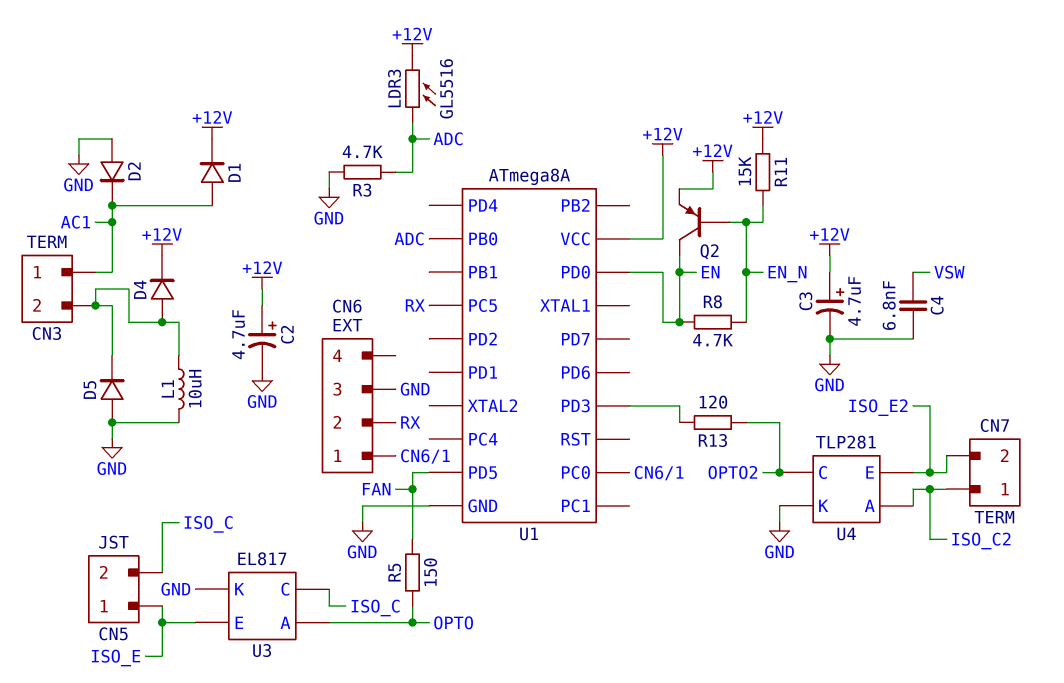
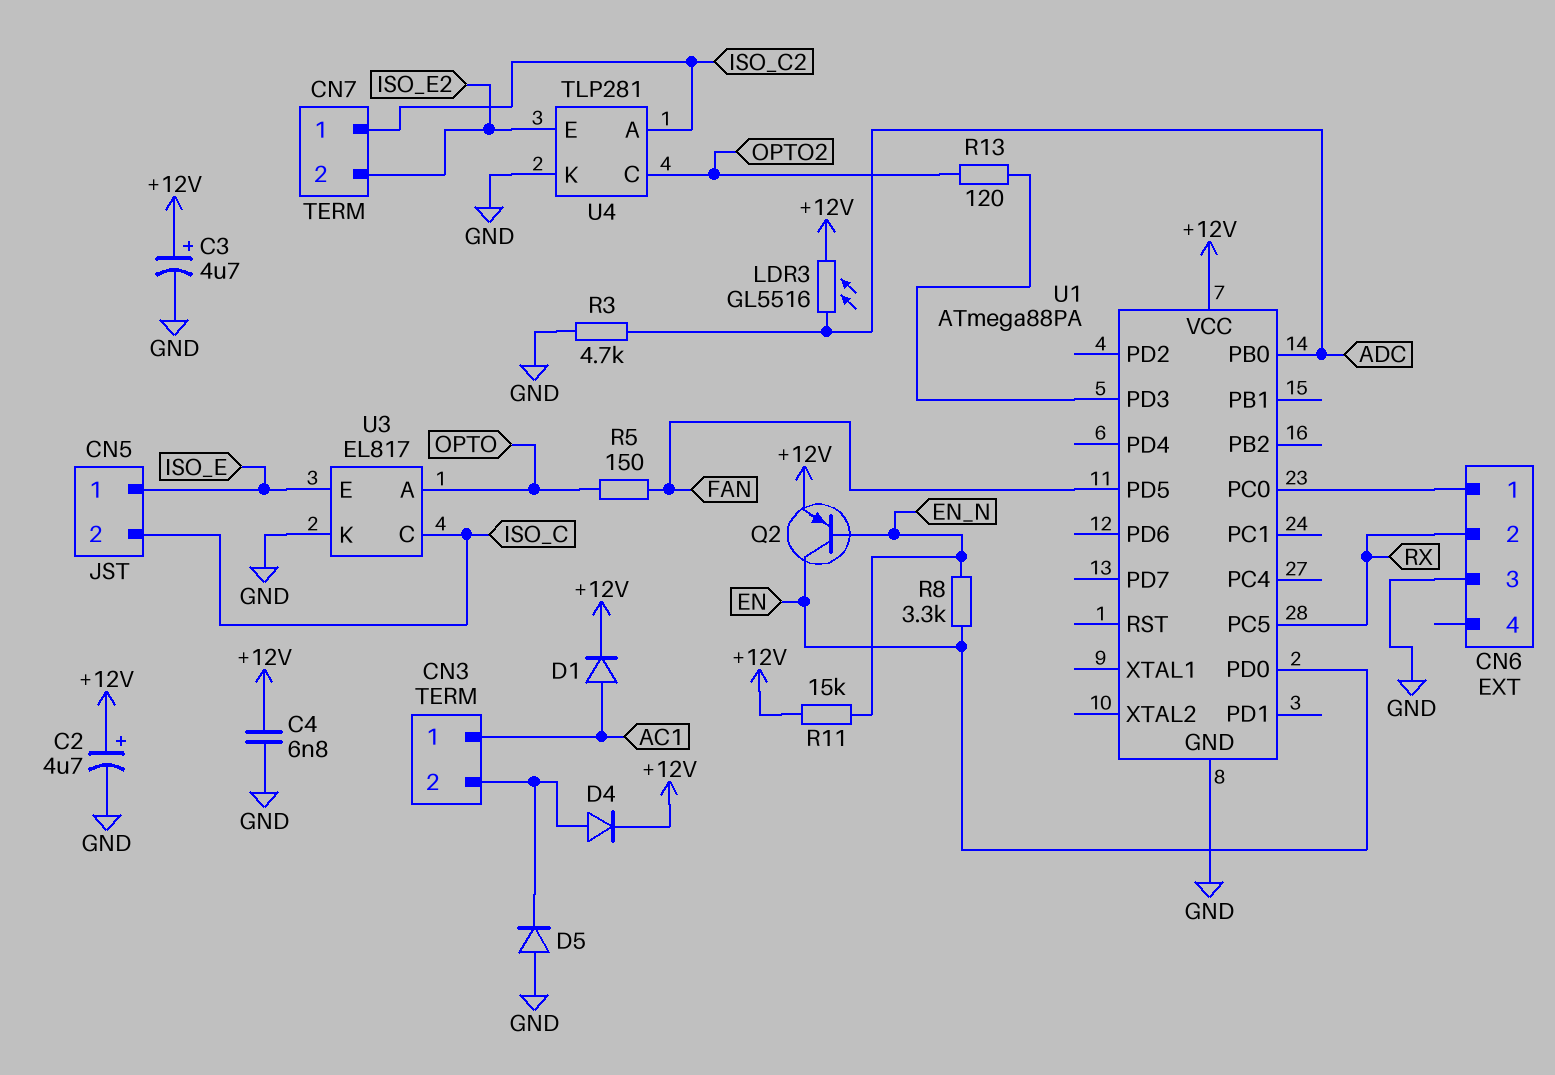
C4: 6.8nF (GND, VSW) -> 6.8nF (+12V, GND)
D2: diode (A GND, K AC1) -> none
L1: 10uH (CN3/2, GND) -> none
R8: 4.7k (EN, EN_N) -> 3.3k (EN, EN_N)
U1: ATmega8A -> ATmega88PA

